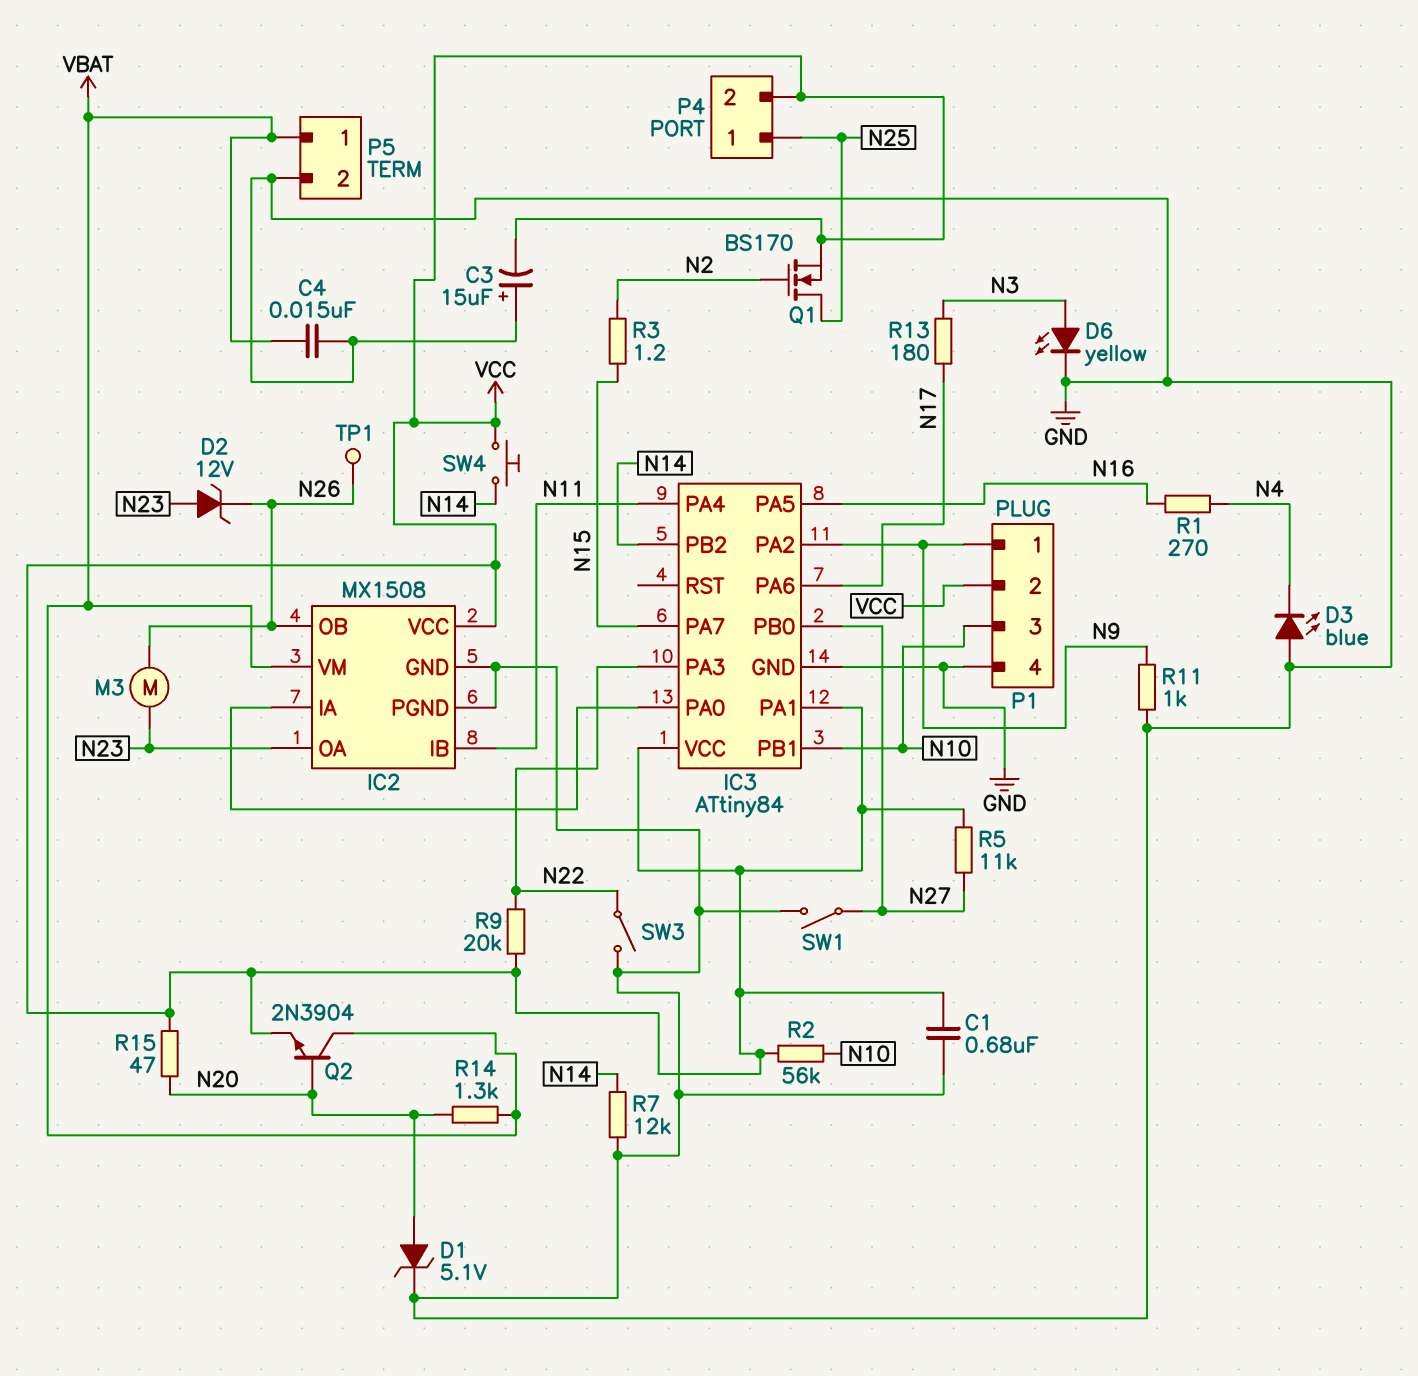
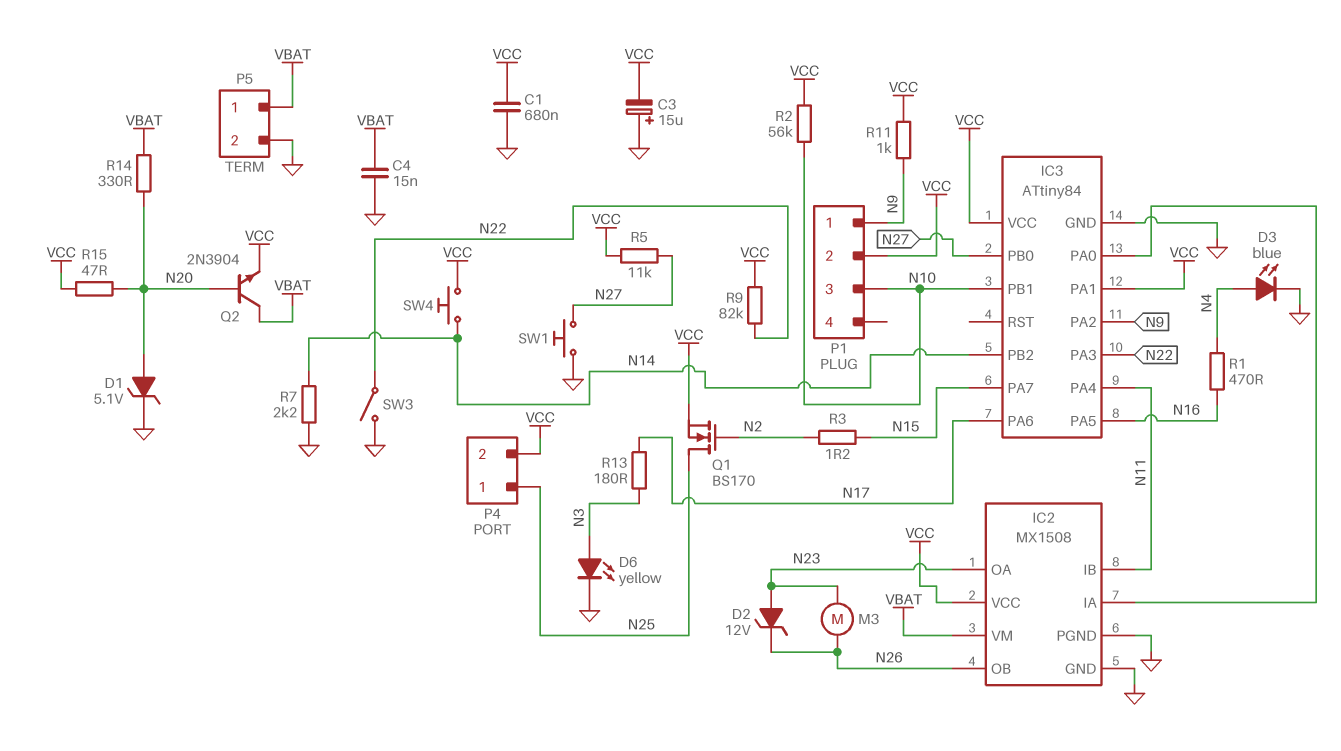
D3: LED blue (A GND, K N4) -> LED blue (A N4, K GND)
P1 pin 4: GND -> none
R1: 270 (N4, N16) -> 470 (N4, N16)
R7: 12k (GND, N14) -> 2.2k (GND, N14)
R9: 20k (N22, VCC) -> 82k (N22, VCC)
R11: 1k (GND, N9) -> 1k (N9, VCC)
R14: 1.3k (N20, VBAT) -> 330 (N20, VBAT)
SW1: switch (GND, N27) -> button (GND, N27)
TP1: test point (N26) -> none

